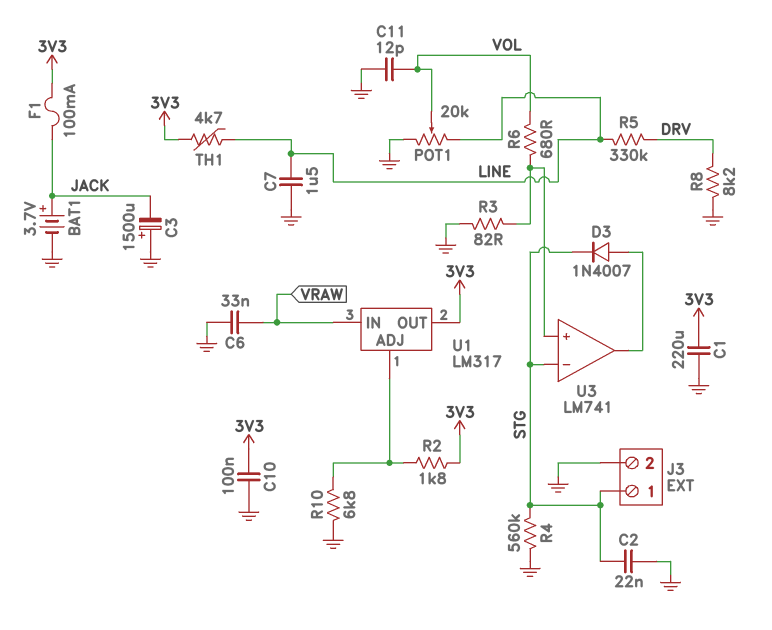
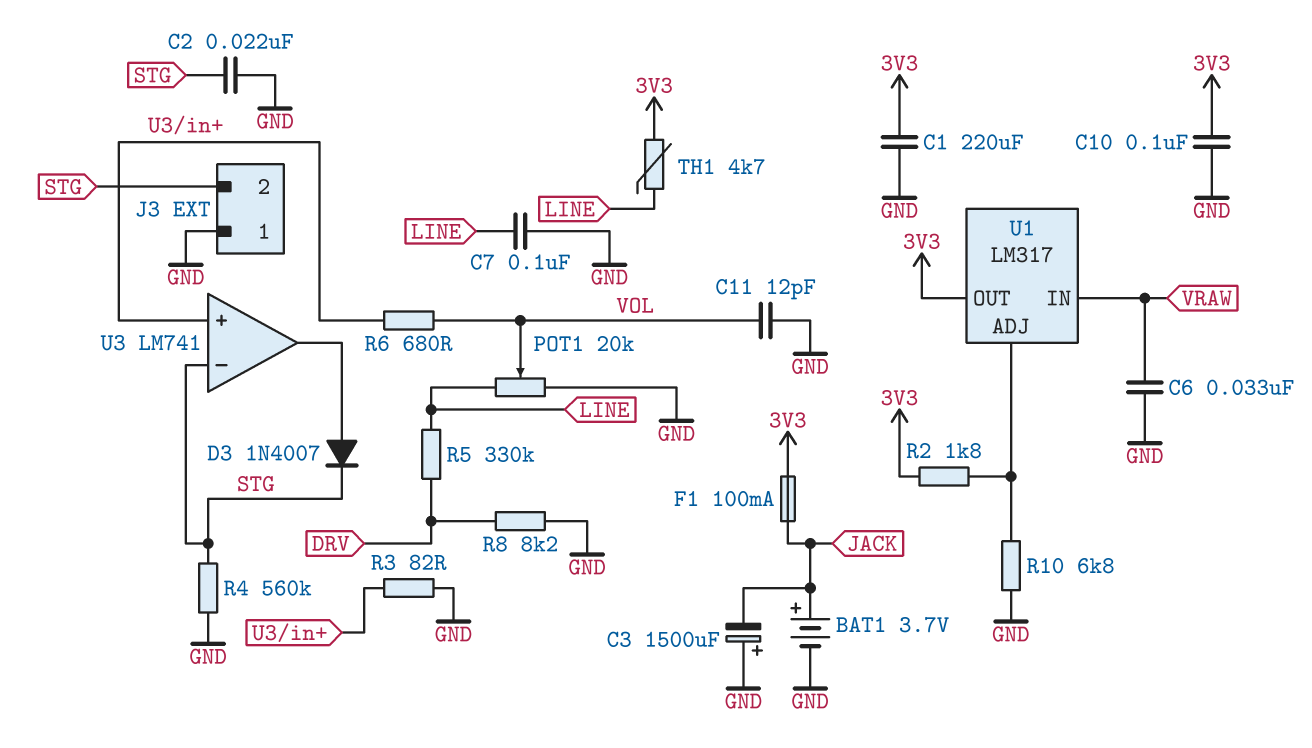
C7: 1.5uF (GND, LINE) -> 100nF (GND, LINE)
J3 pin 1: STG -> GND
J3 pin 2: GND -> STG

